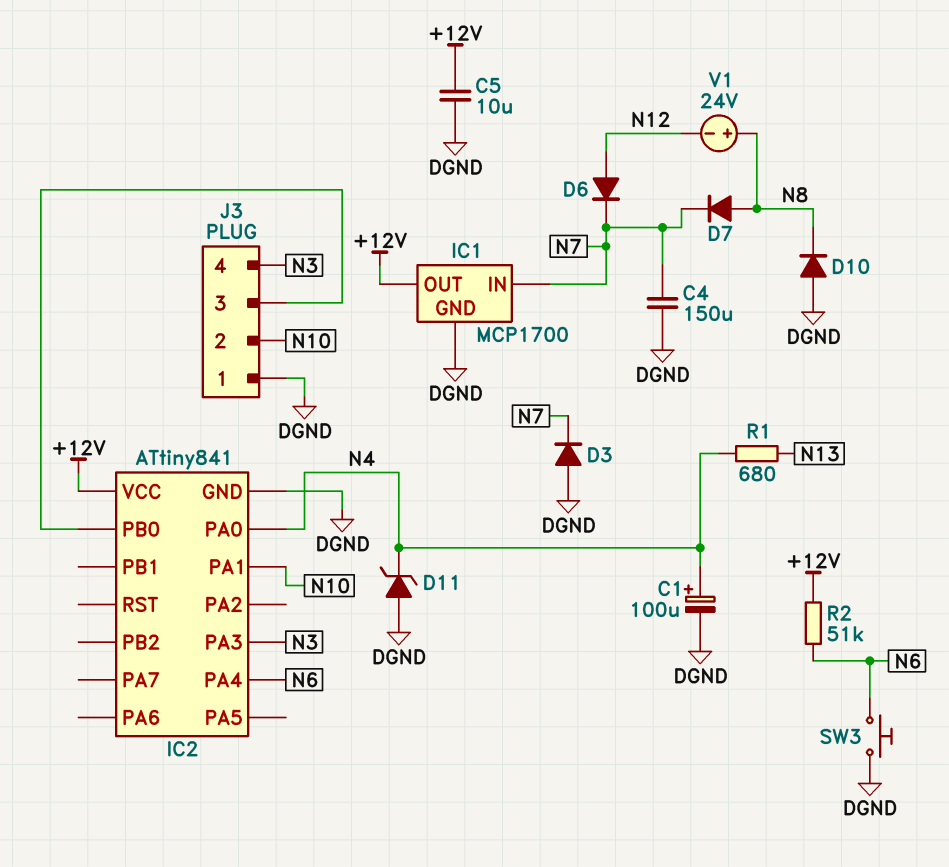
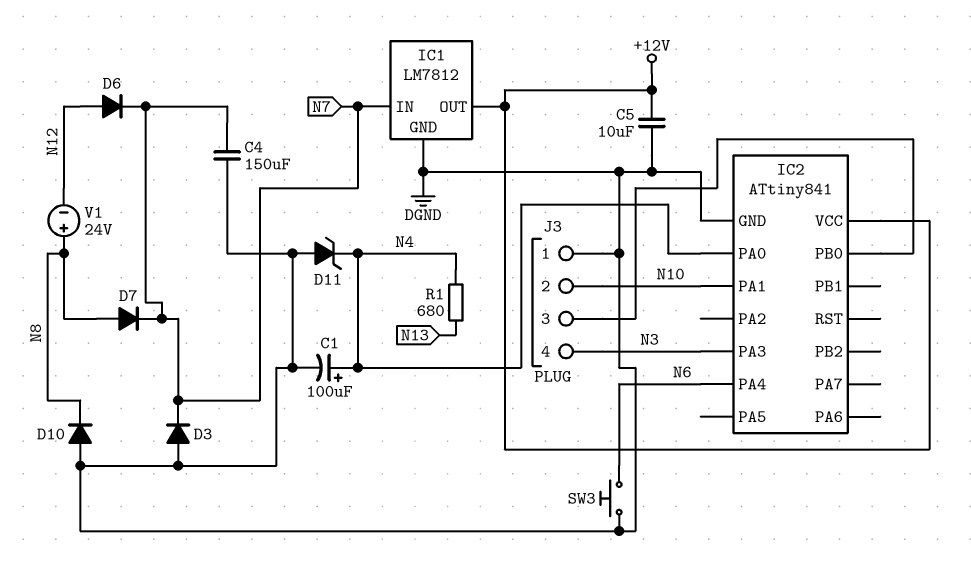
IC1: MCP1700 -> LM7812
R2: 51k (+12V, N6) -> none

